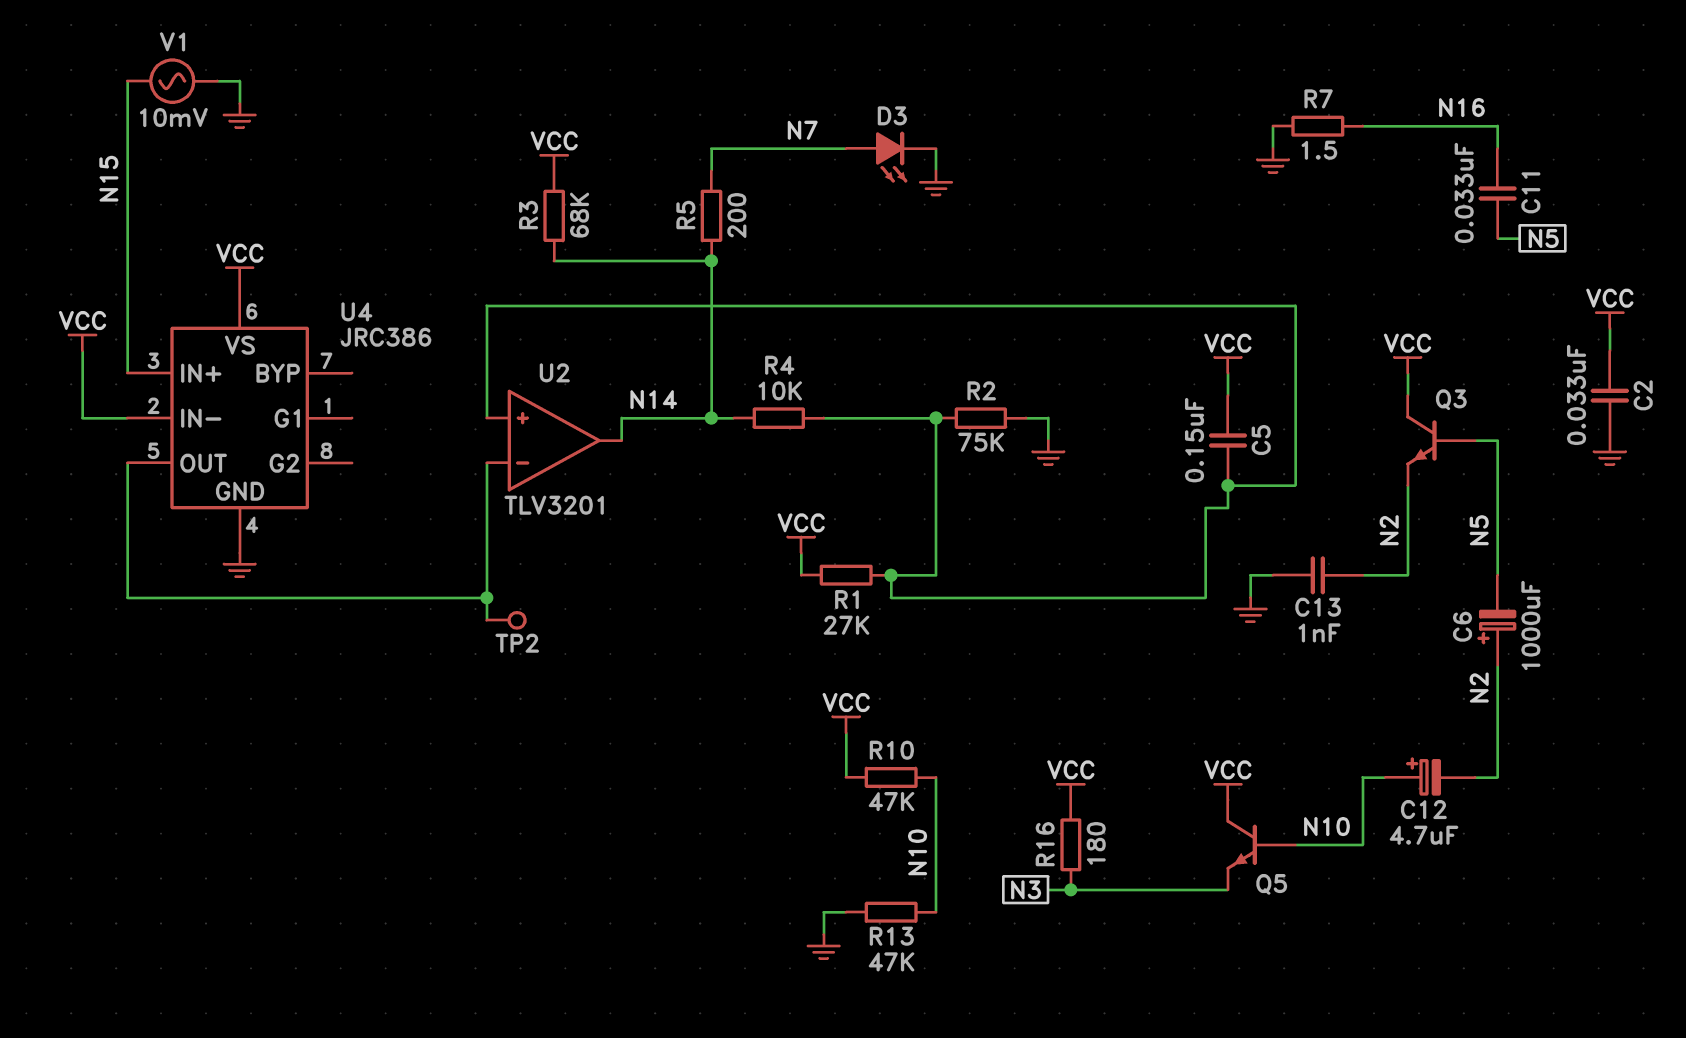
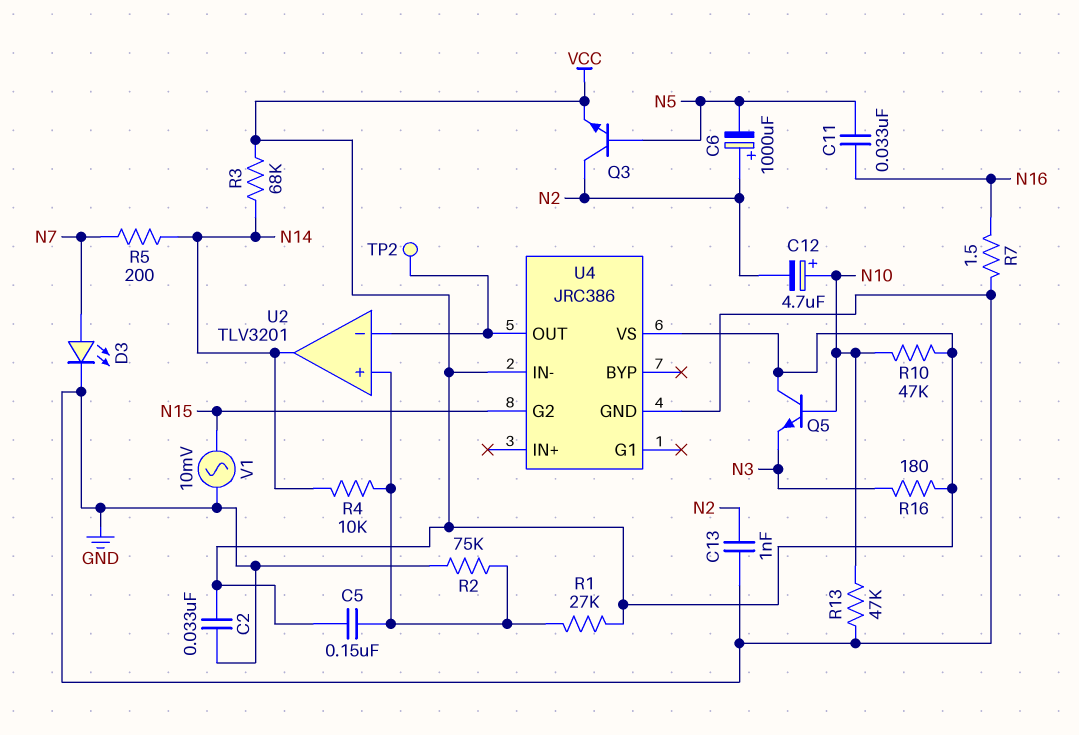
Q3: NPN (B N5, C VCC, E N2) -> NPN (B N5, C N2, E VCC)
U4 pin G2: none -> N15
U4 pin IN+: N15 -> none

